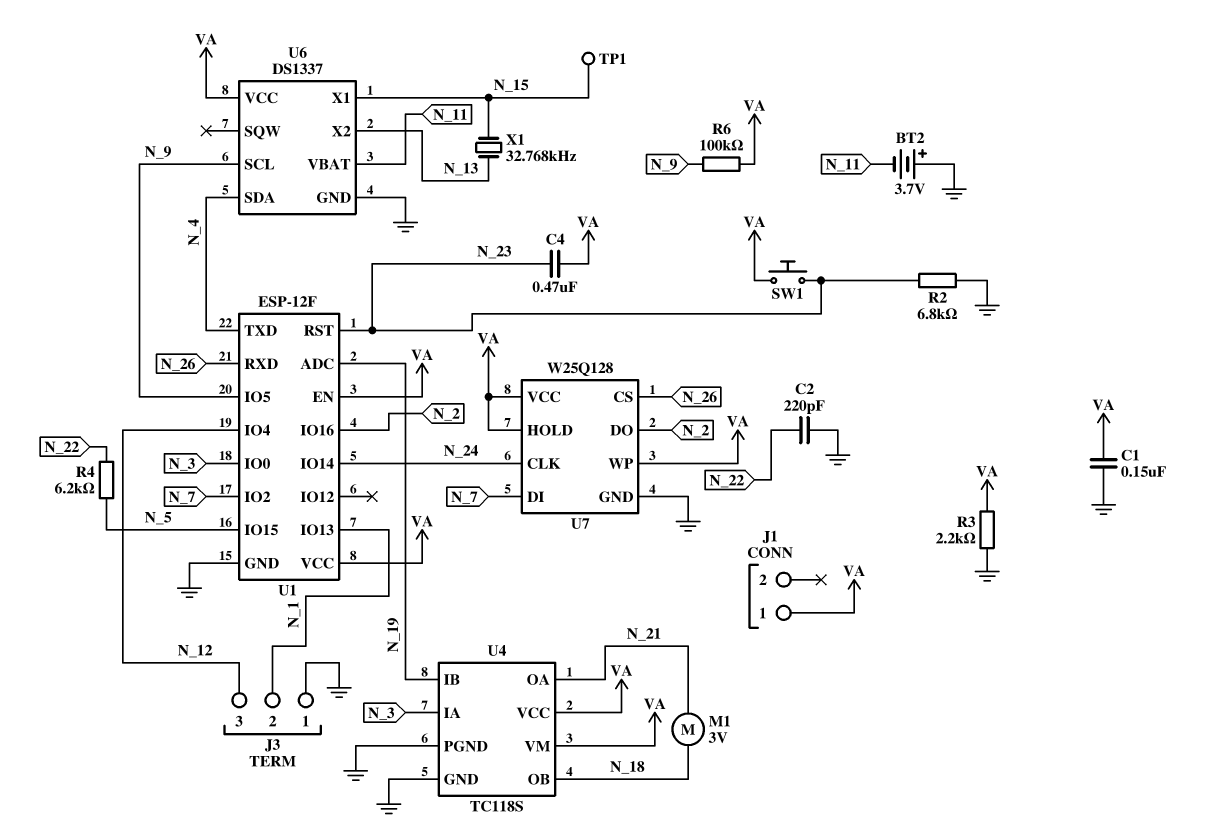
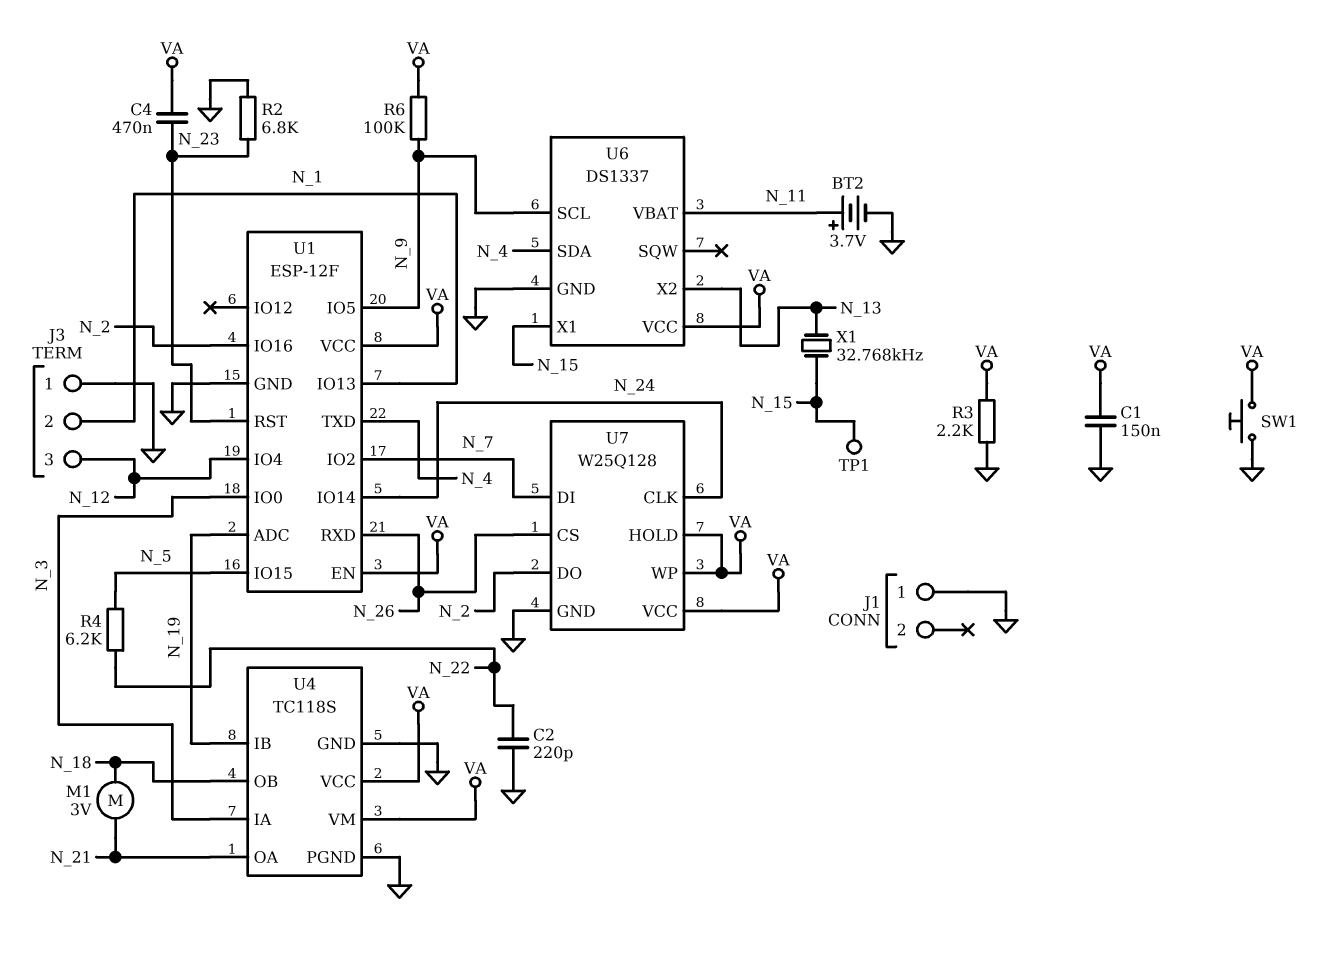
BT2: 3.7V (plus GND, minus N_11) -> 3.7V (plus N_11, minus GND)
J1 pin 1: VA -> GND
SW1: button (N_23, VA) -> button (GND, VA)

